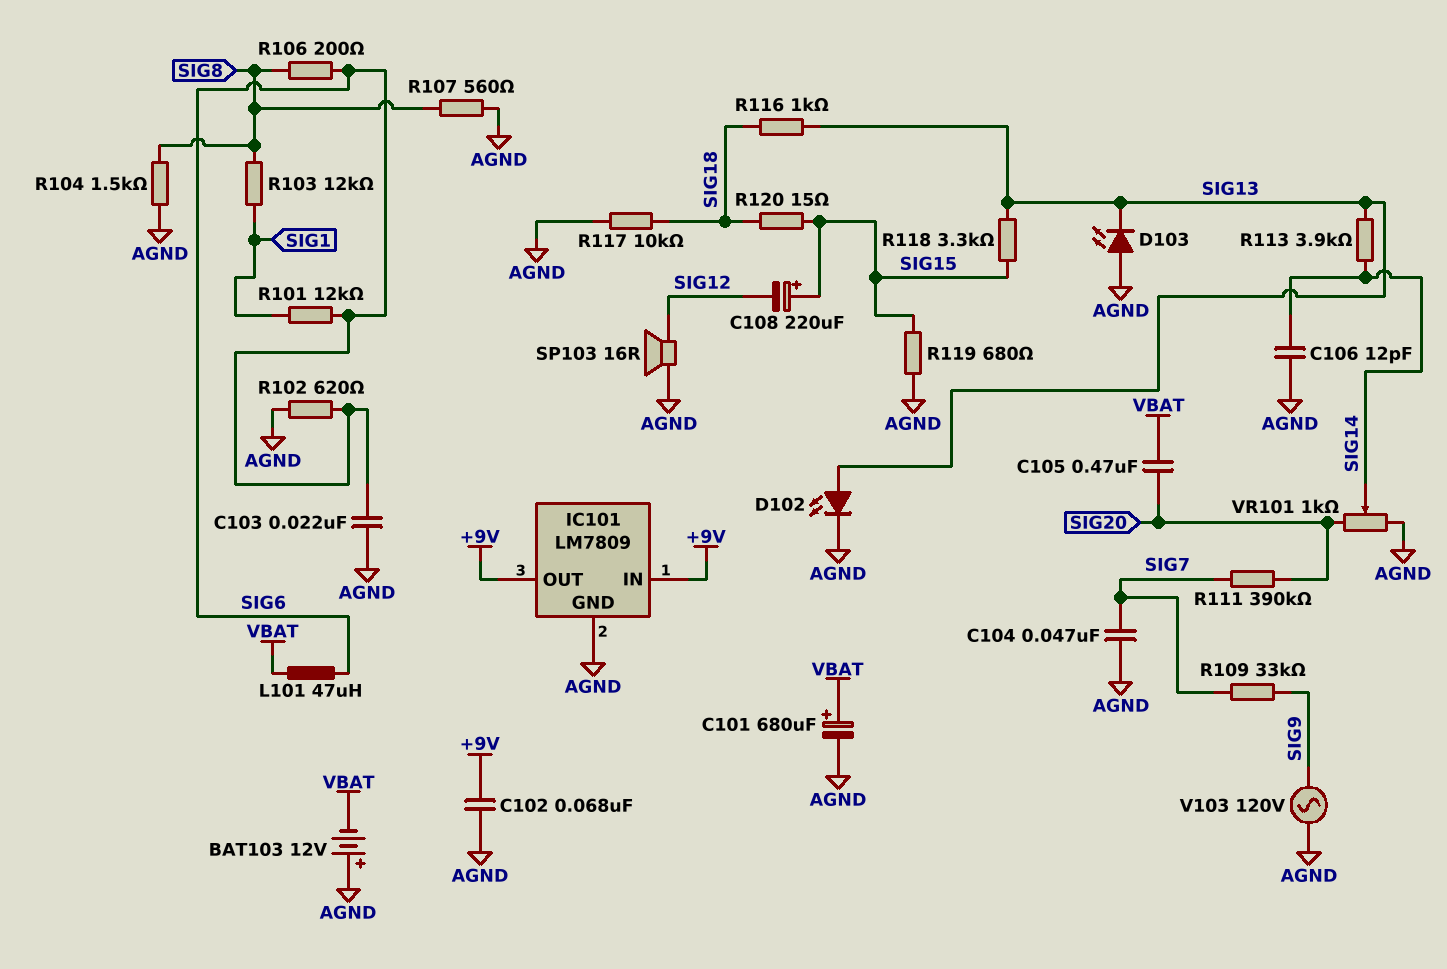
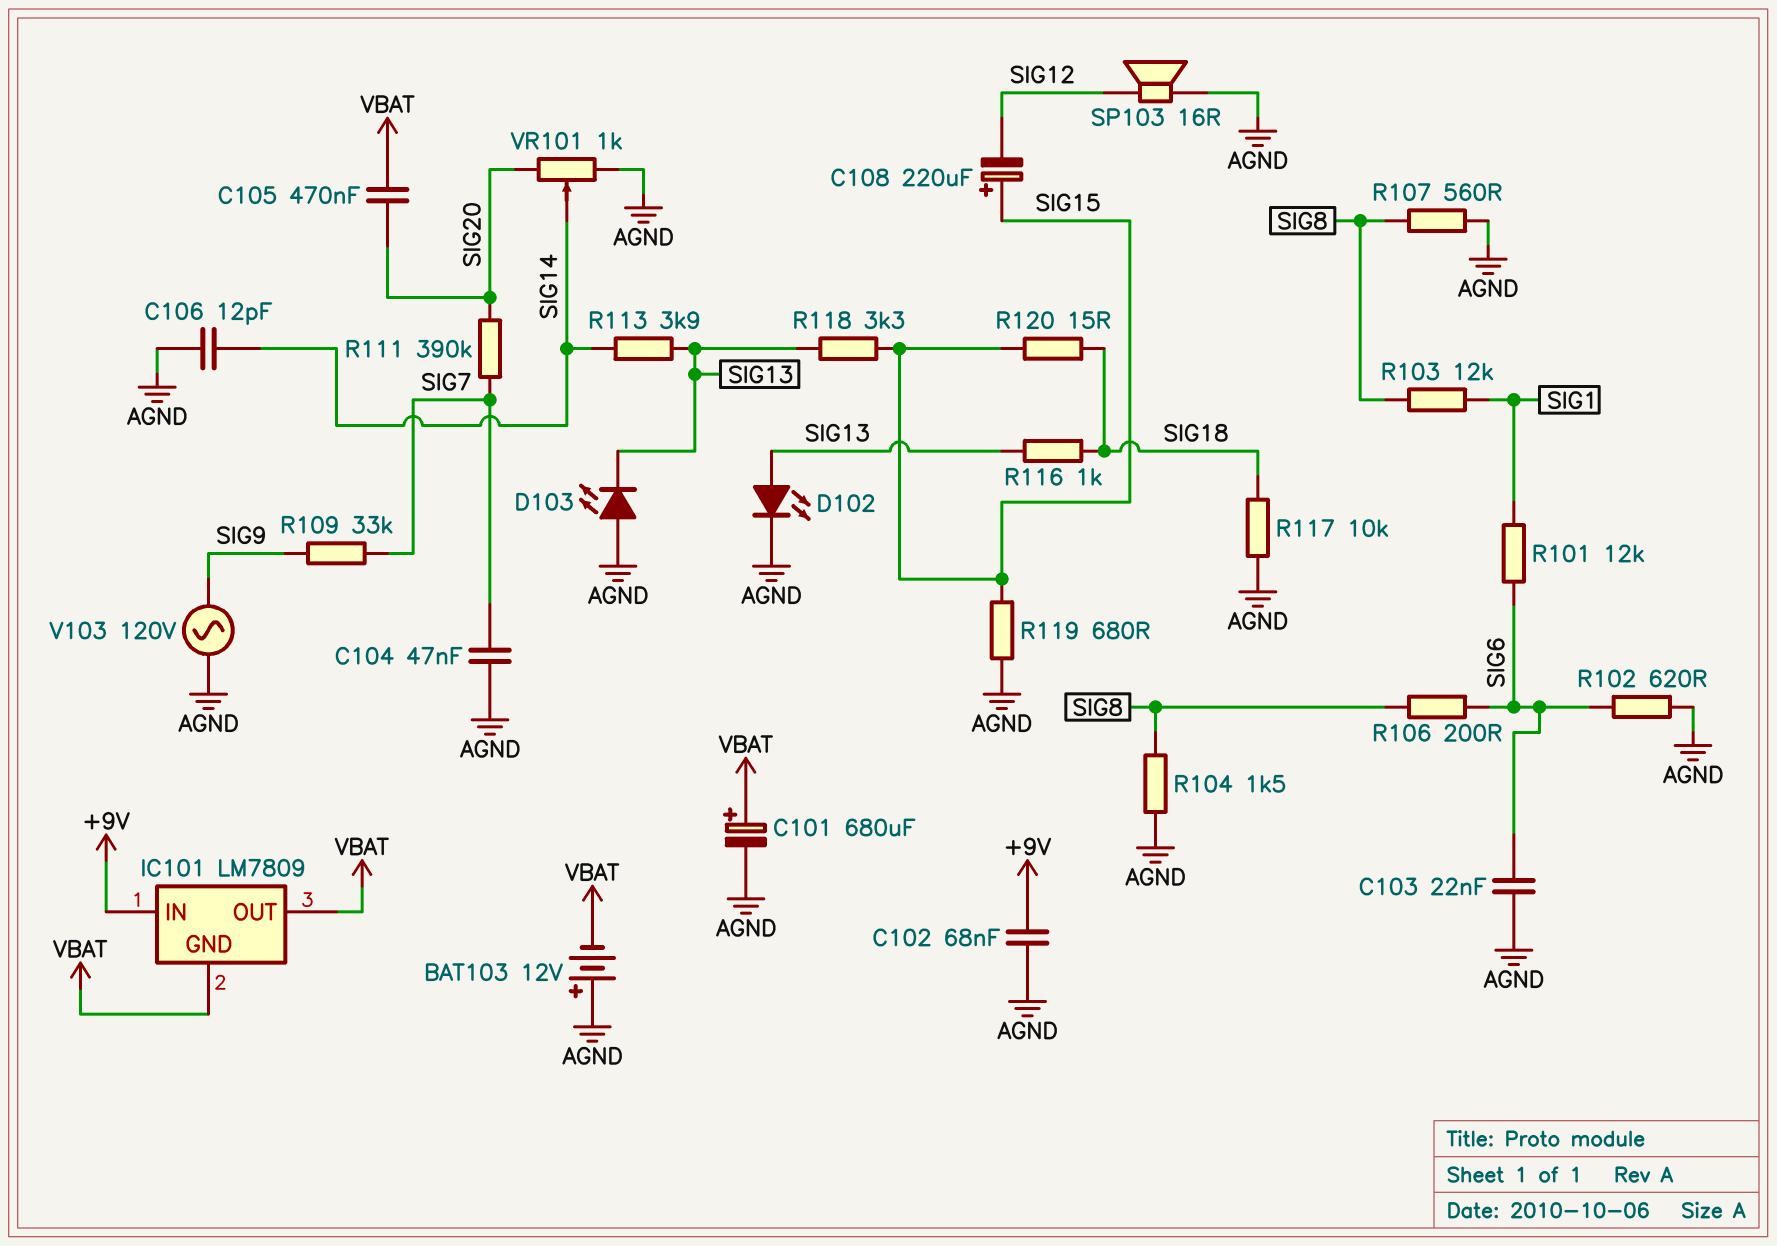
IC101 pin GND: AGND -> VBAT
IC101 pin OUT: +9V -> VBAT
L101: 47uH (SIG6, VBAT) -> none

